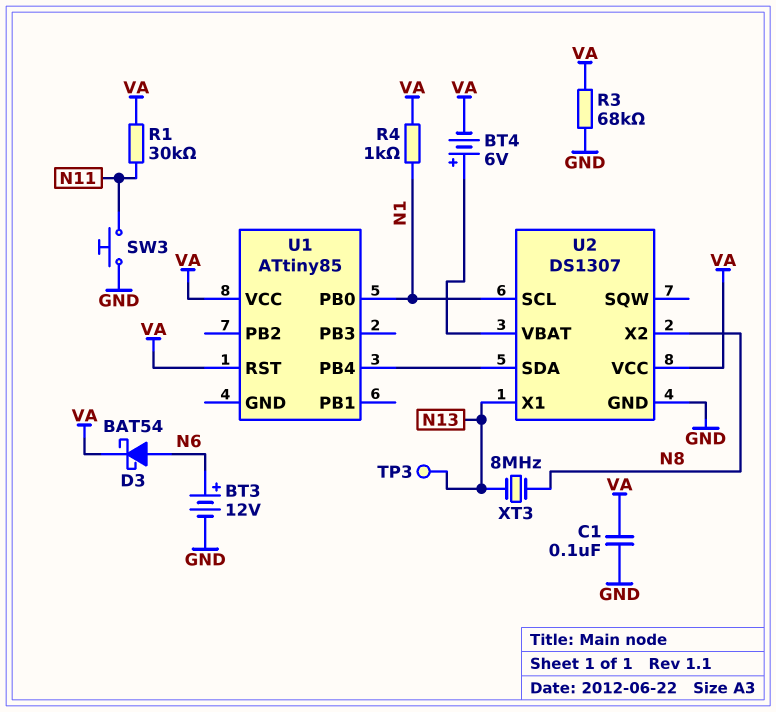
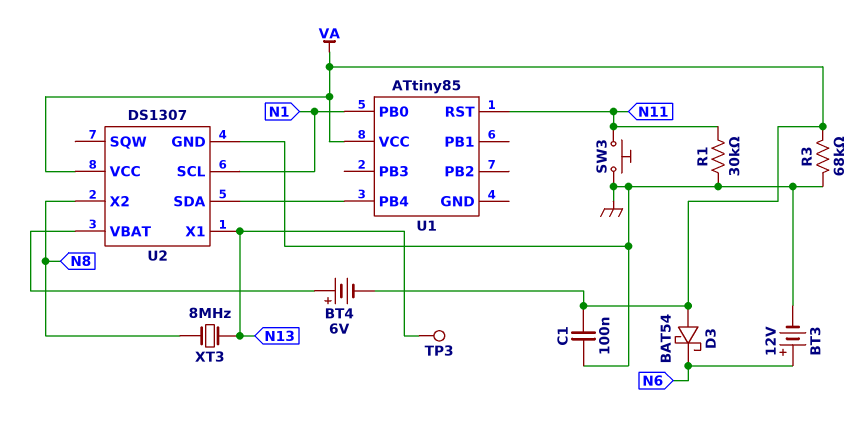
D3: schottky BAT54 (A N6, K VA) -> schottky BAT54 (A VA, K N6)
R1: 30k (N11, VA) -> 30k (GND, N11)
R4: 1k (N1, VA) -> none
U1 pin RST: VA -> N11

